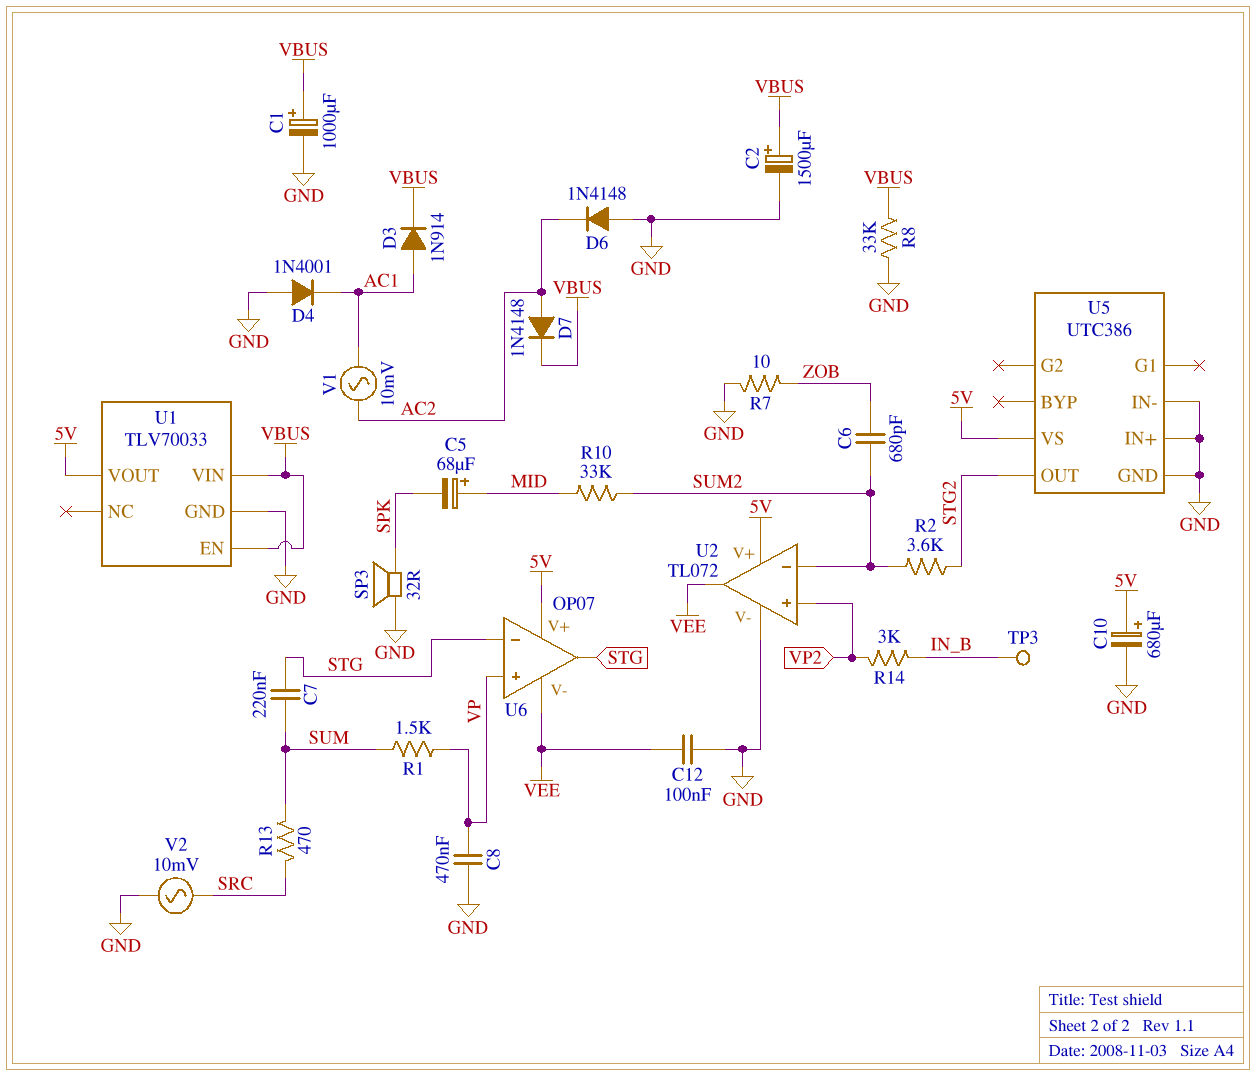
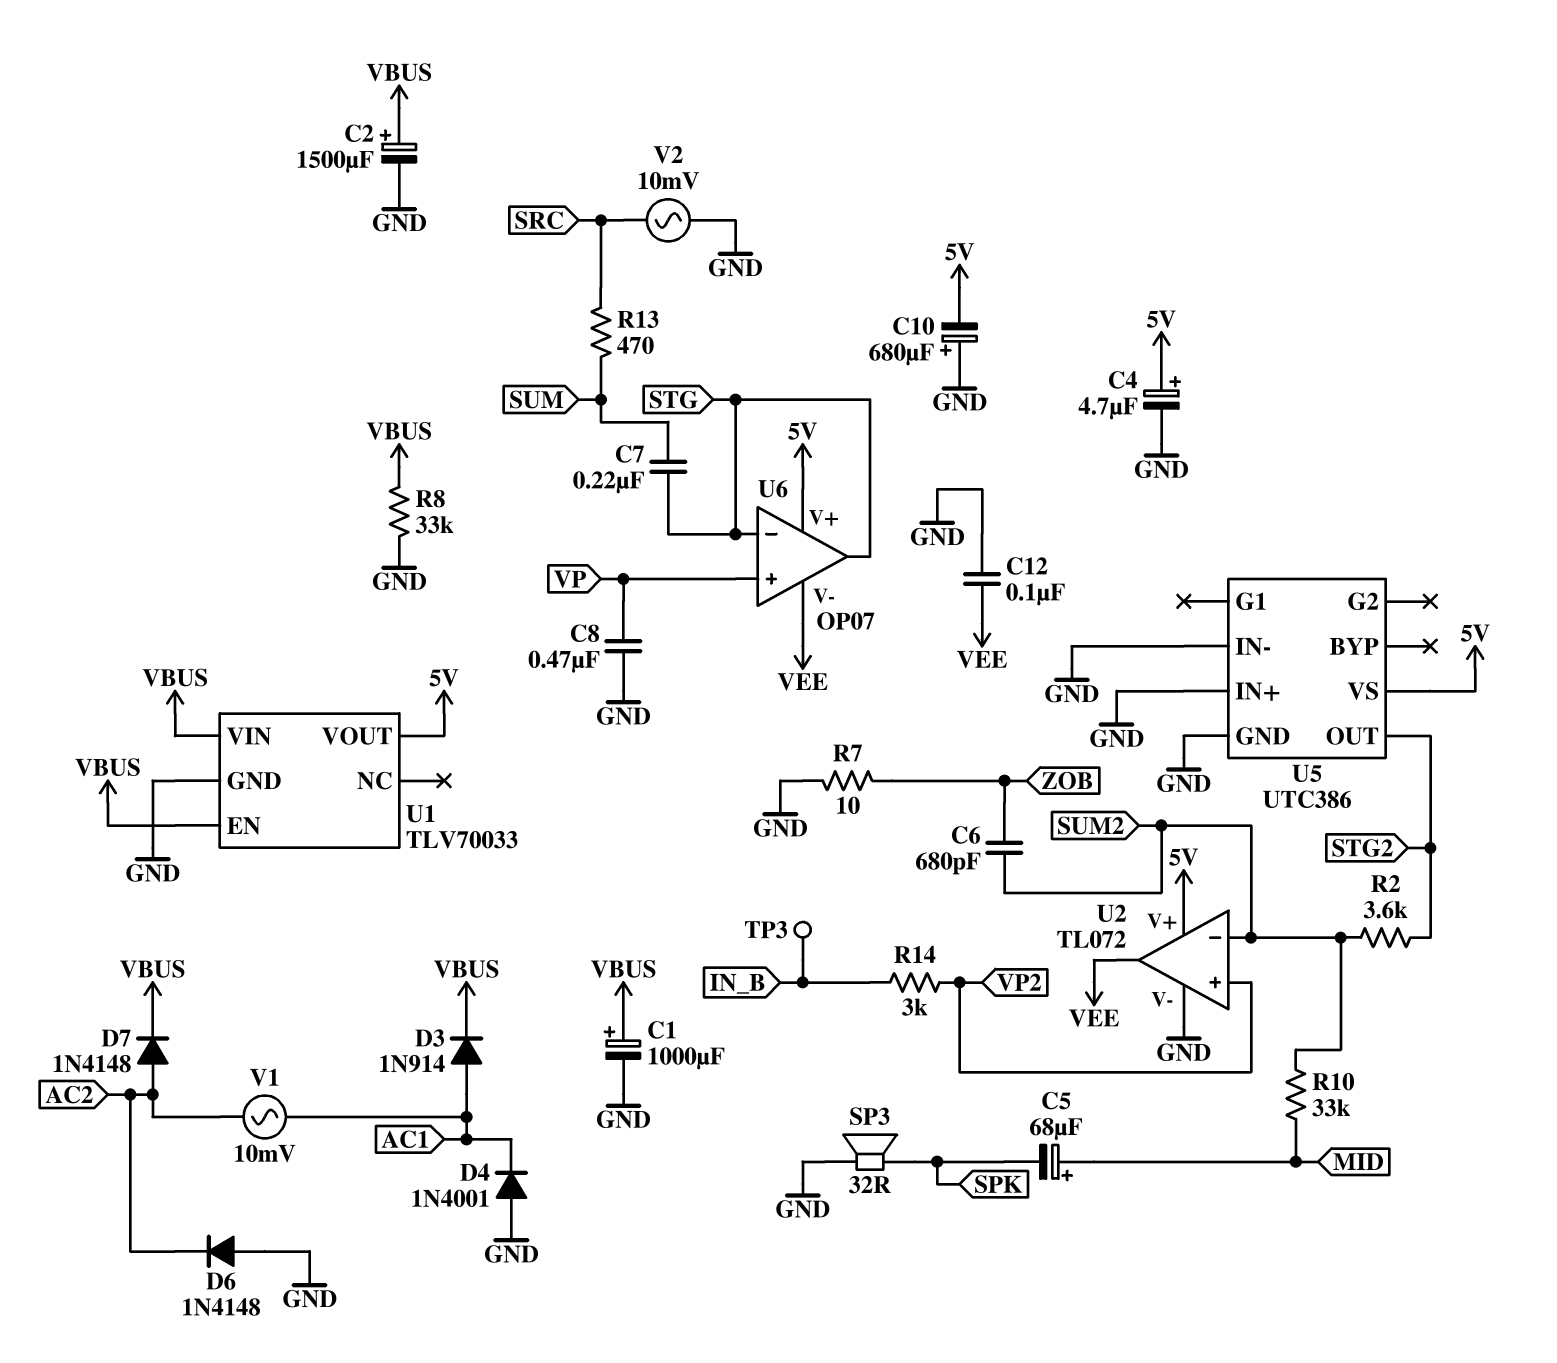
C4: none -> 4.7uF (plus 5V, minus GND)
C10: 680uF (plus 5V, minus GND) -> 680uF (plus GND, minus 5V)
R1: 1.5k (SUM, VP) -> none

